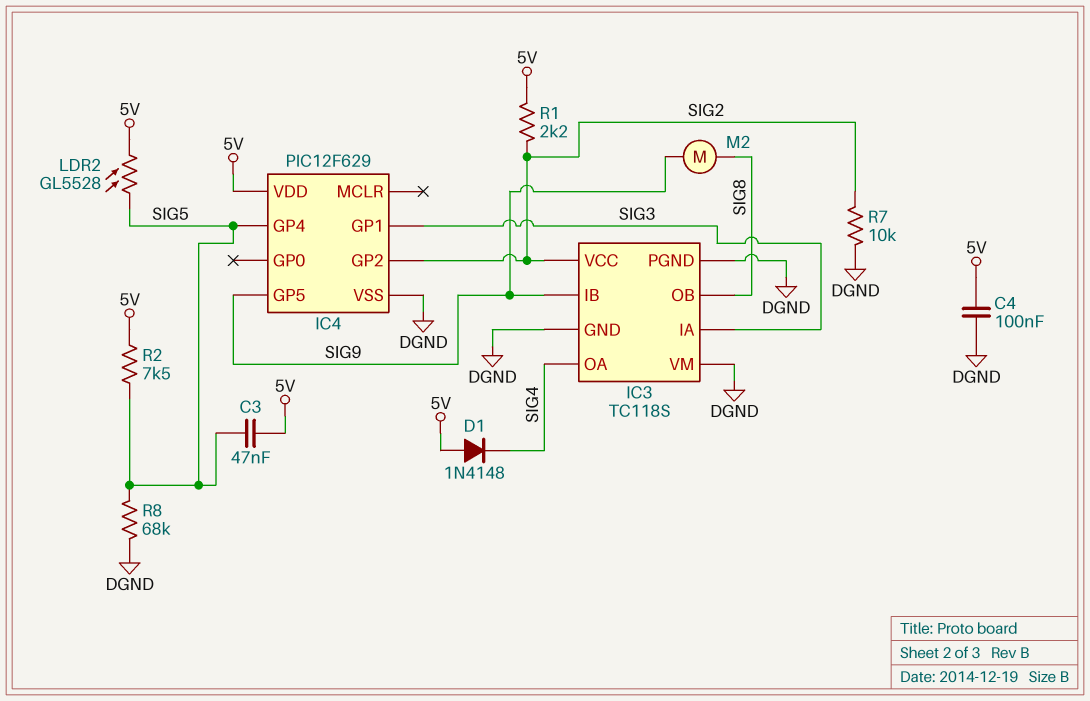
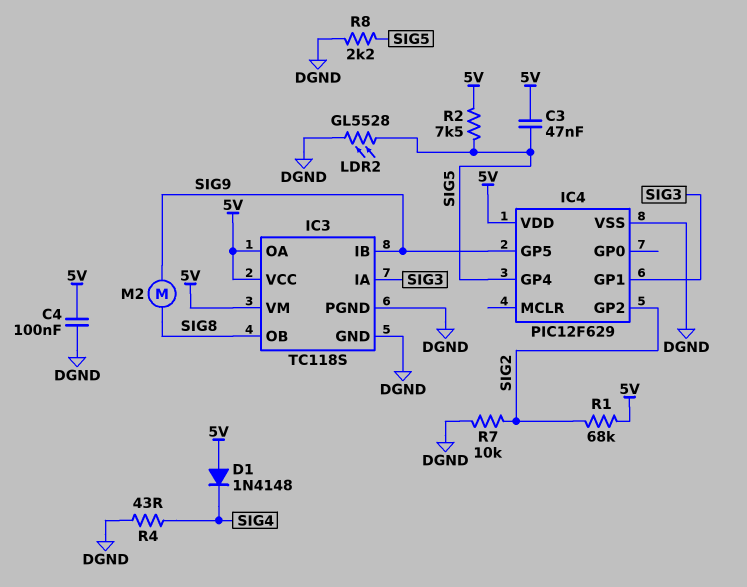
IC3 pin OA: SIG4 -> 5V
IC3 pin VCC: SIG2 -> 5V
IC3 pin VM: DGND -> 5V
LDR2: GL5528 (5V, SIG5) -> GL5528 (DGND, SIG5)
R1: 2.2k (5V, SIG2) -> 68k (5V, SIG2)
R4: none -> 43 (DGND, SIG4)
R8: 68k (DGND, SIG5) -> 2.2k (DGND, SIG5)

